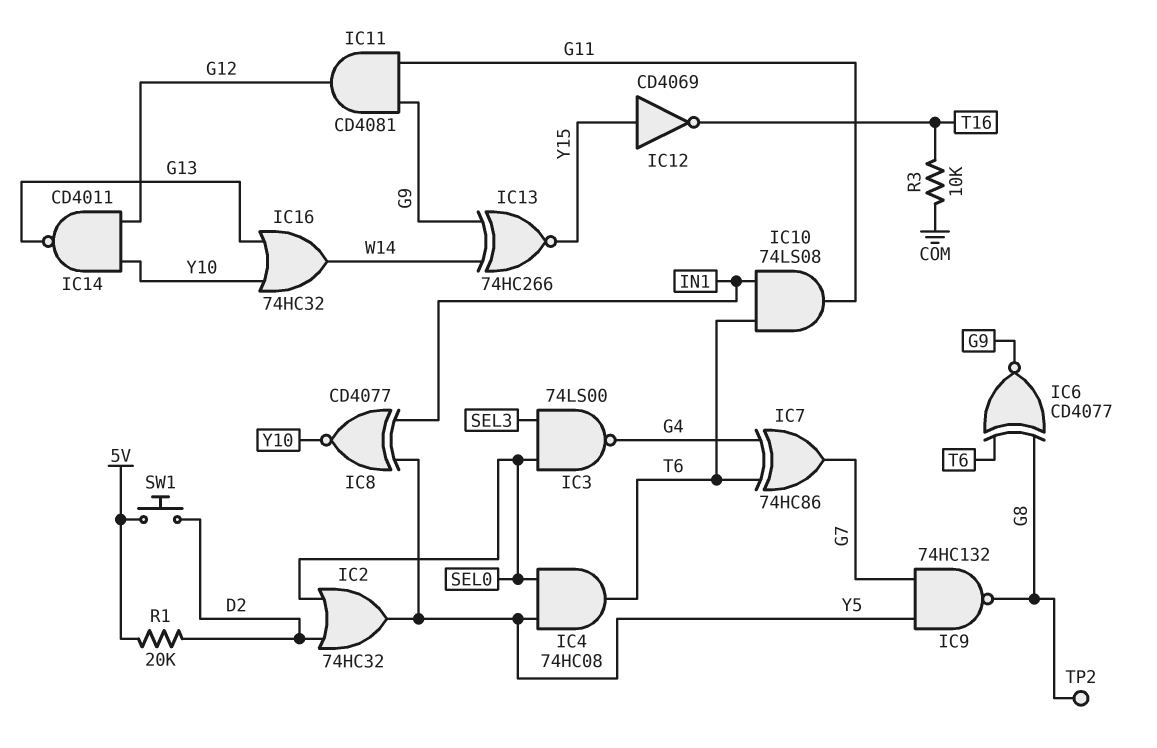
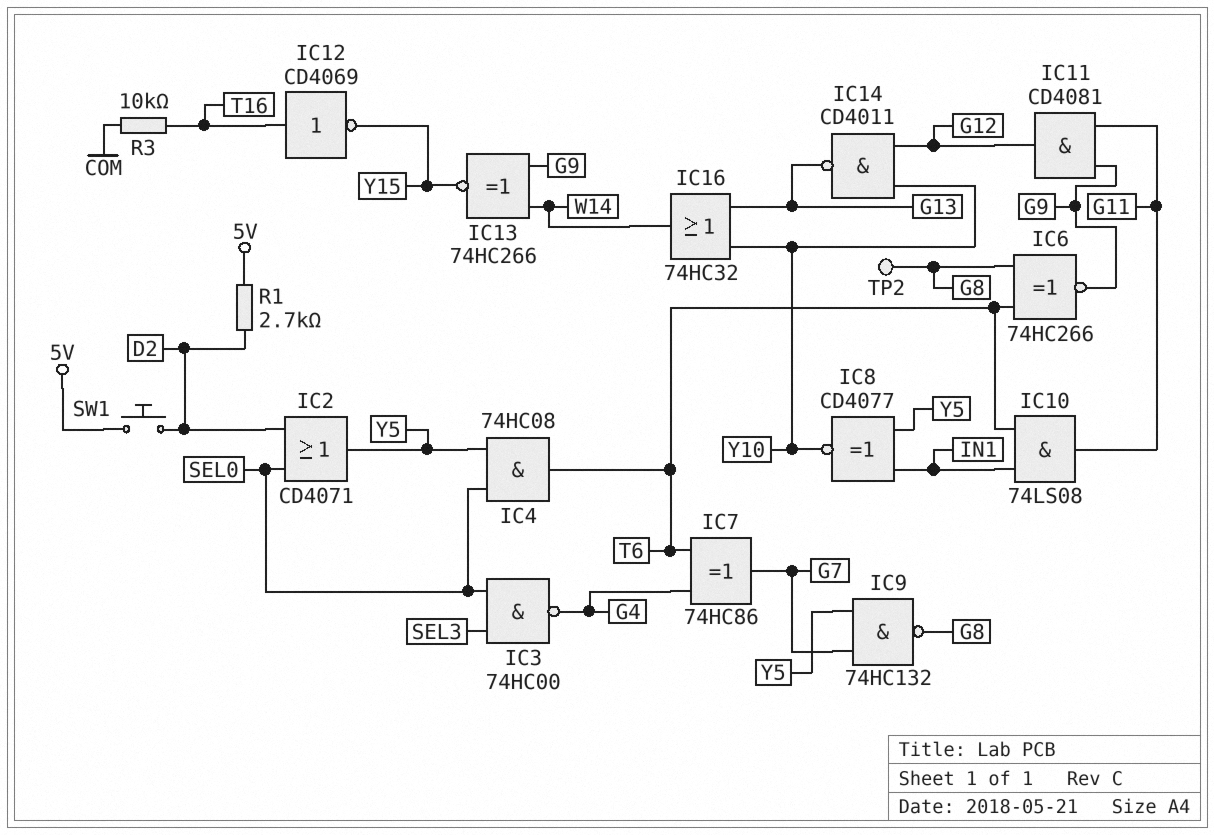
IC2: OR 74HC32 (in D2, in SEL0, out Y5) -> OR CD4071 (in D2, in SEL0, out Y5)
IC3: NAND 74LS00 (in SEL0, in SEL3, out G4) -> NAND 74HC00 (in SEL0, in SEL3, out G4)
IC6: XNOR CD4077 (in G8, in T6, out G9) -> XNOR 74HC266 (in G8, in T6, out G9)
IC12: NOT CD4069 (in Y15, out T16) -> NOT CD4069 (in T16, out Y15)
R1: 20k (5V, D2) -> 2.7k (5V, D2)

